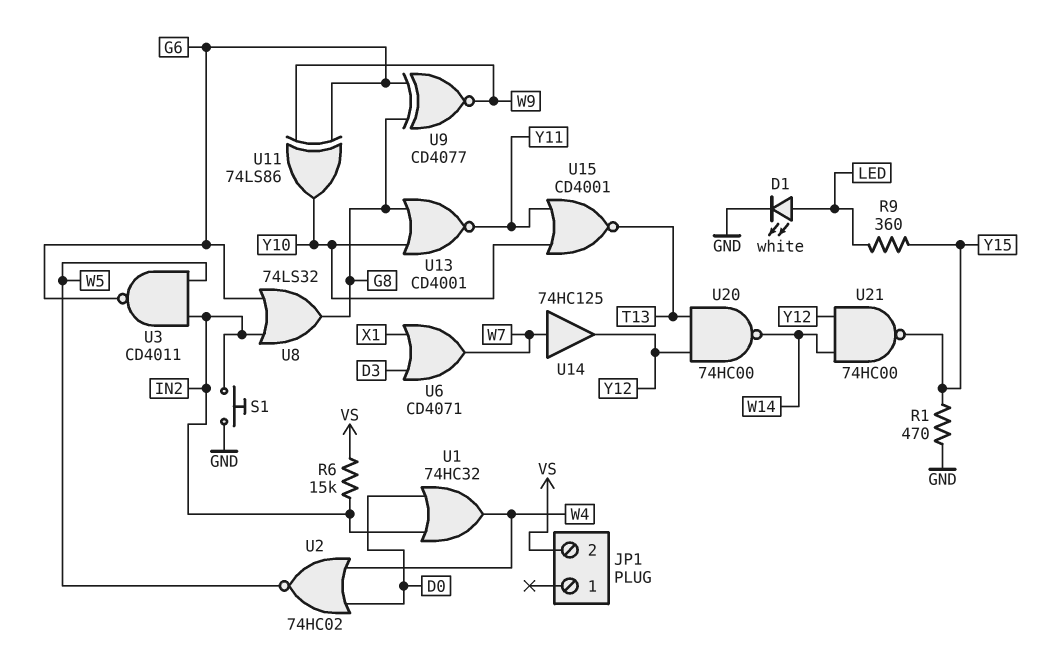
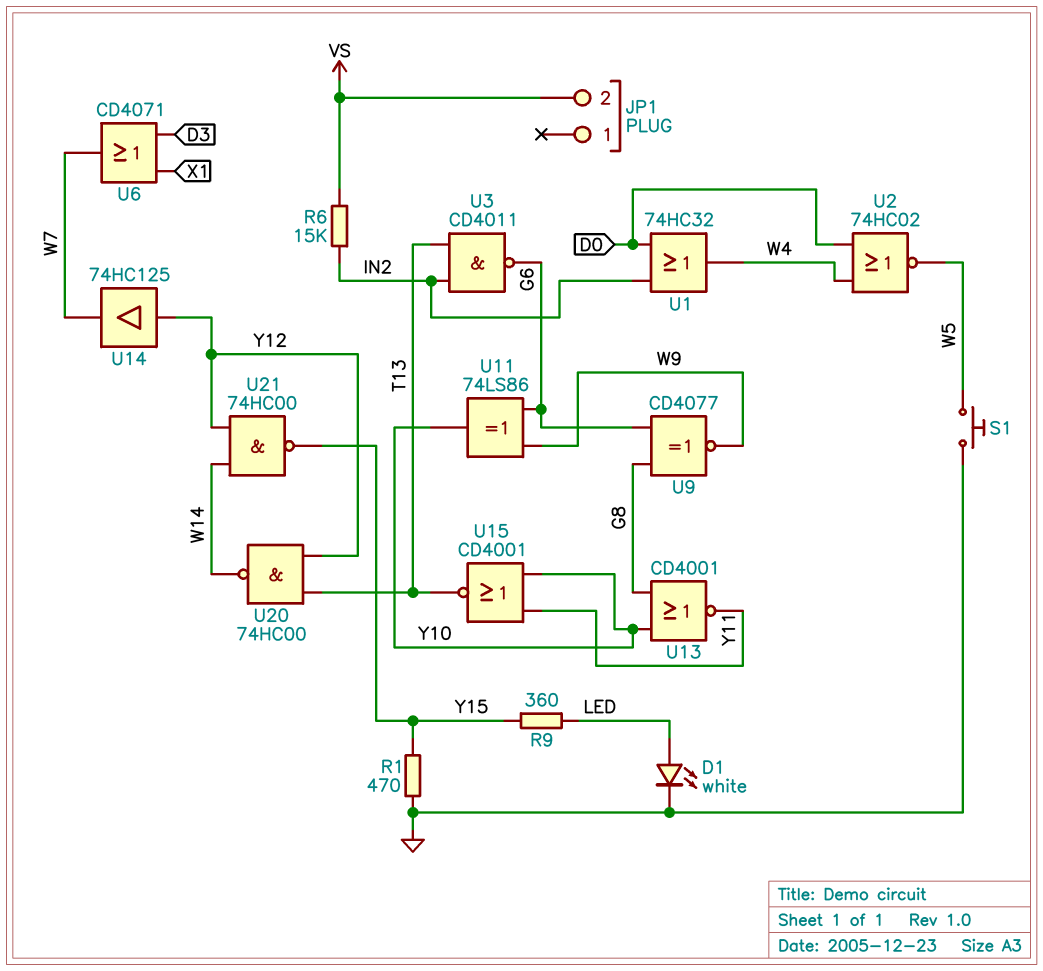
S1: button (GND, IN2) -> button (GND, W5)
U3: NAND CD4011 (in IN2, in W5, out G6) -> NAND CD4011 (in IN2, in T13, out G6)
U8: OR 74LS32 (in G6, in IN2, out G8) -> none
U14: buffer 74HC125 (in W7, out Y12) -> buffer 74HC125 (in Y12, out W7)

